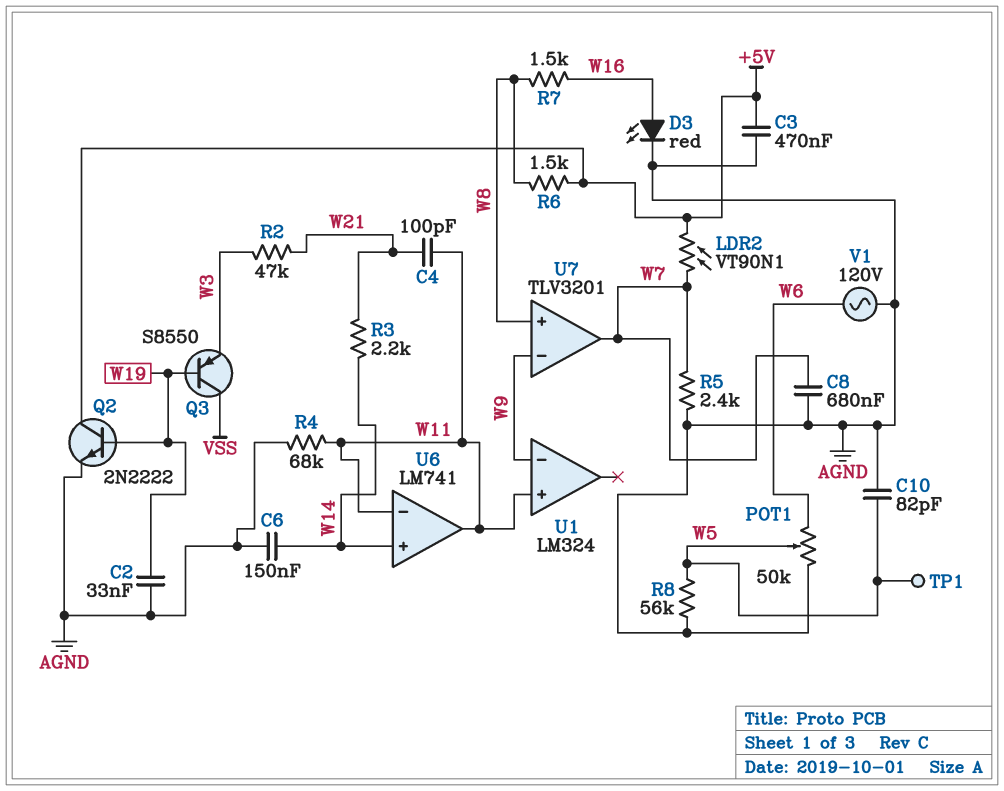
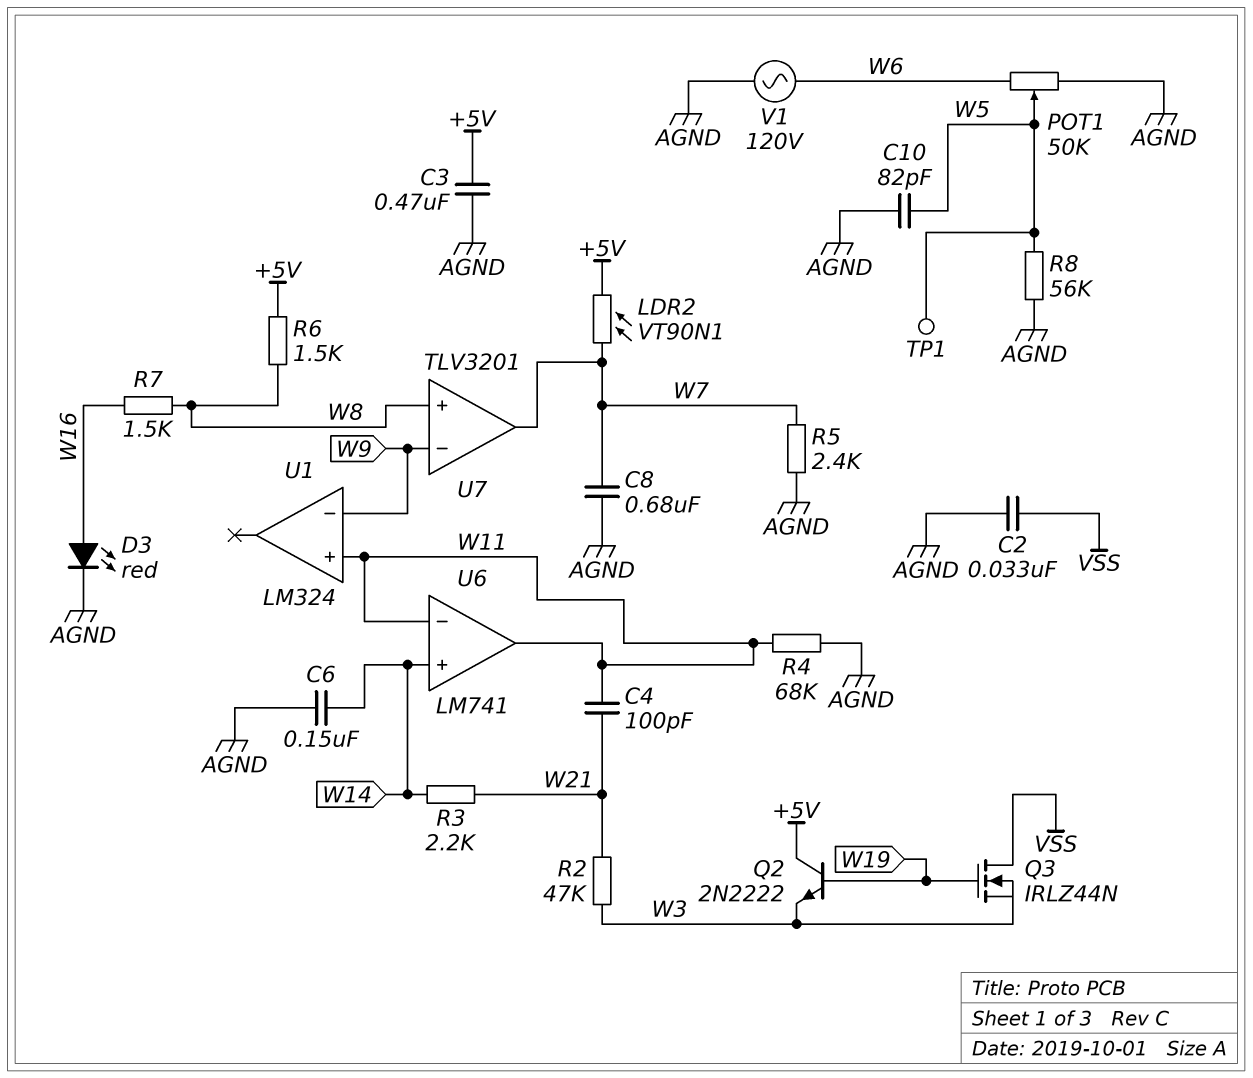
C2: 33nF (AGND, W19) -> 33nF (AGND, VSS)
Q2: NPN 2N2222 (B W19, C +5V, E AGND) -> NPN 2N2222 (B W19, C +5V, E W3)
Q3: PNP S8550 (B W19, C VSS, E W3) -> NMOS IRLZ44N (G W19, D VSS, S W3)

